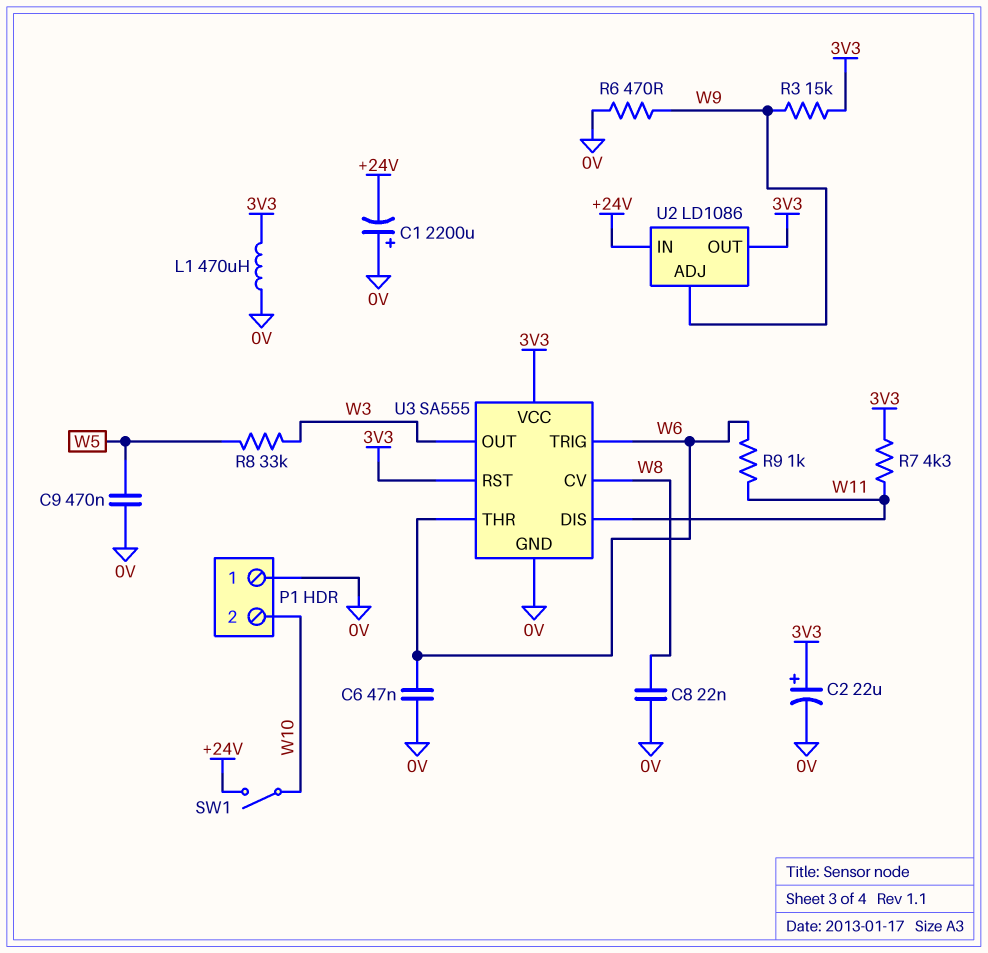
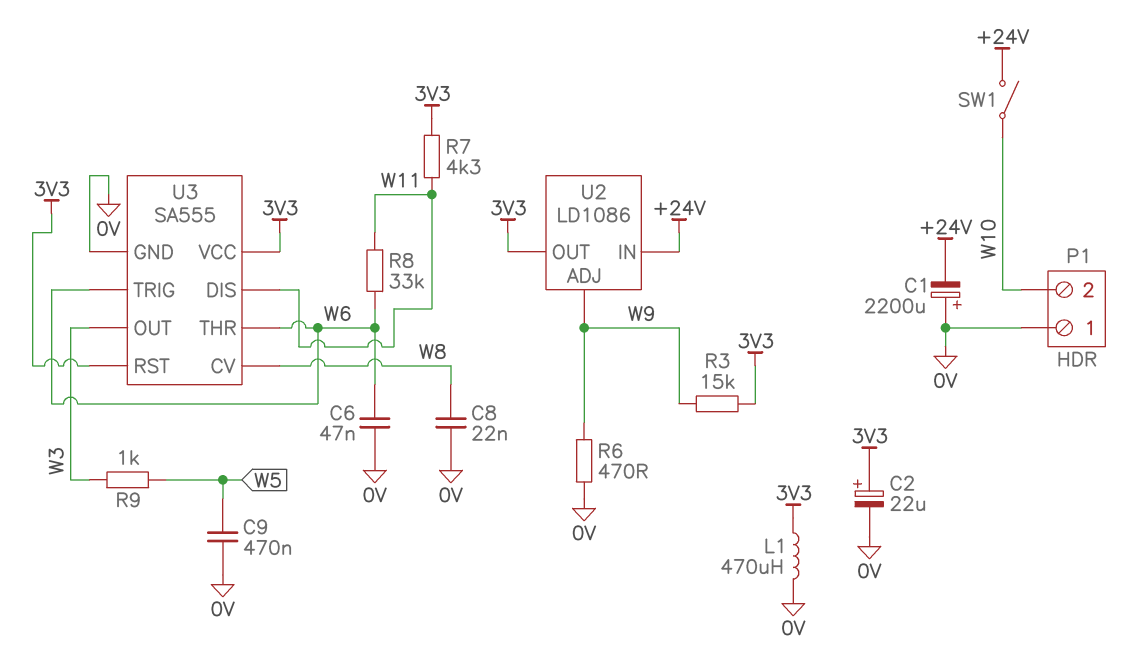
R8: 33k (W3, W5) -> 33k (W6, W11)
R9: 1k (W6, W11) -> 1k (W3, W5)

